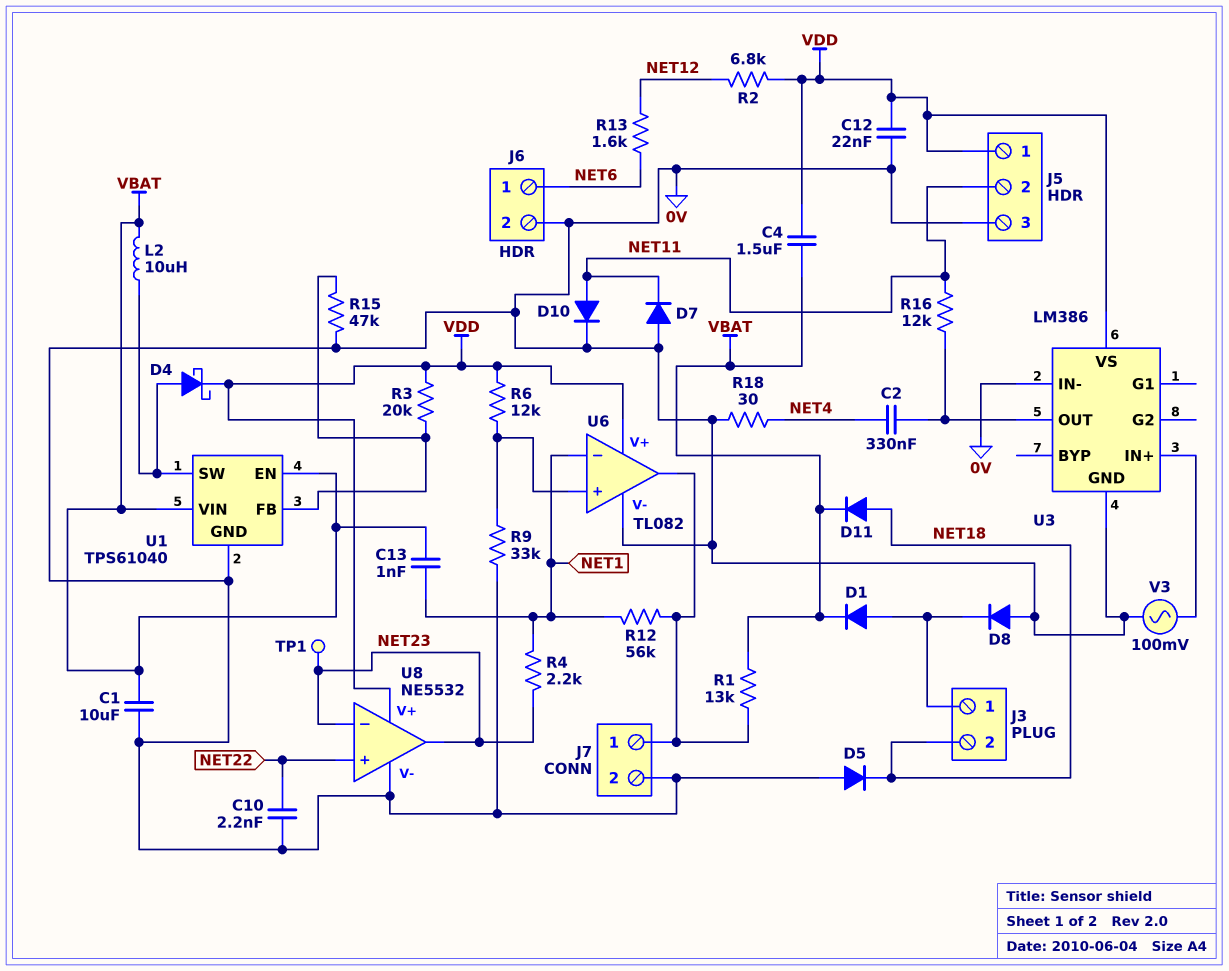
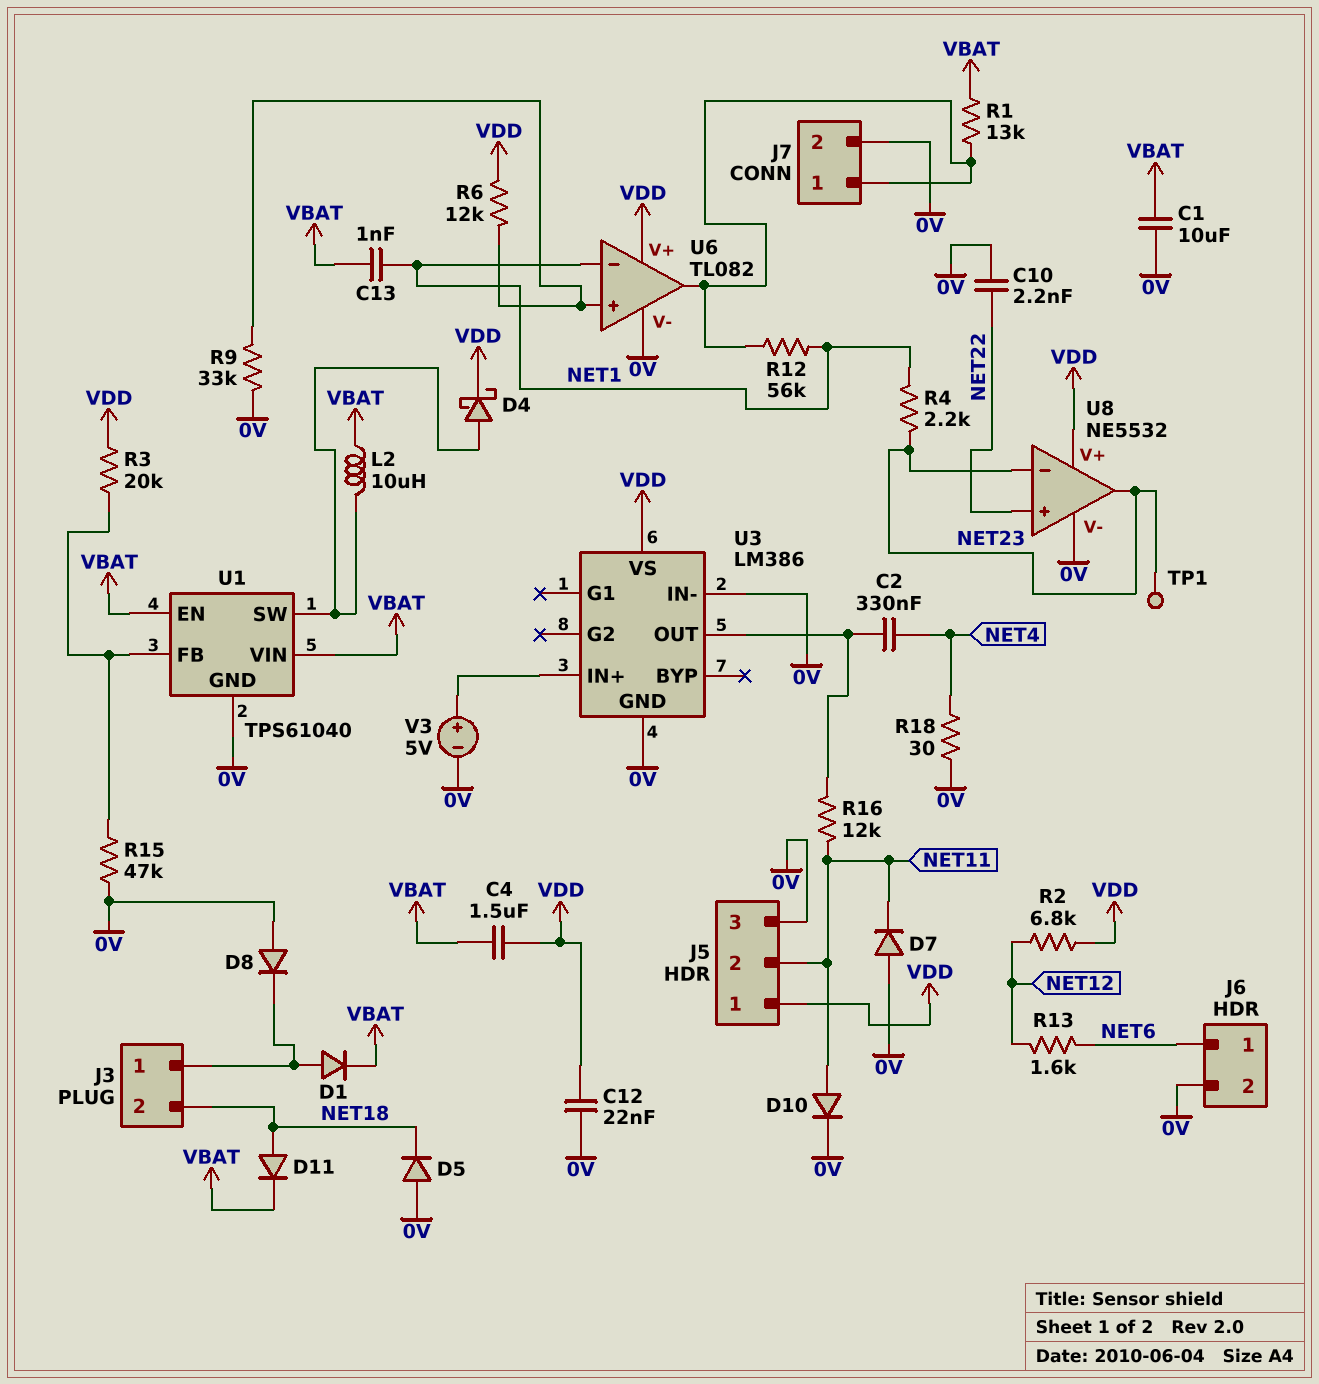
V3: AC 100mV (0V, U3/IN+) -> 5V (plus U3/IN+, minus 0V)

